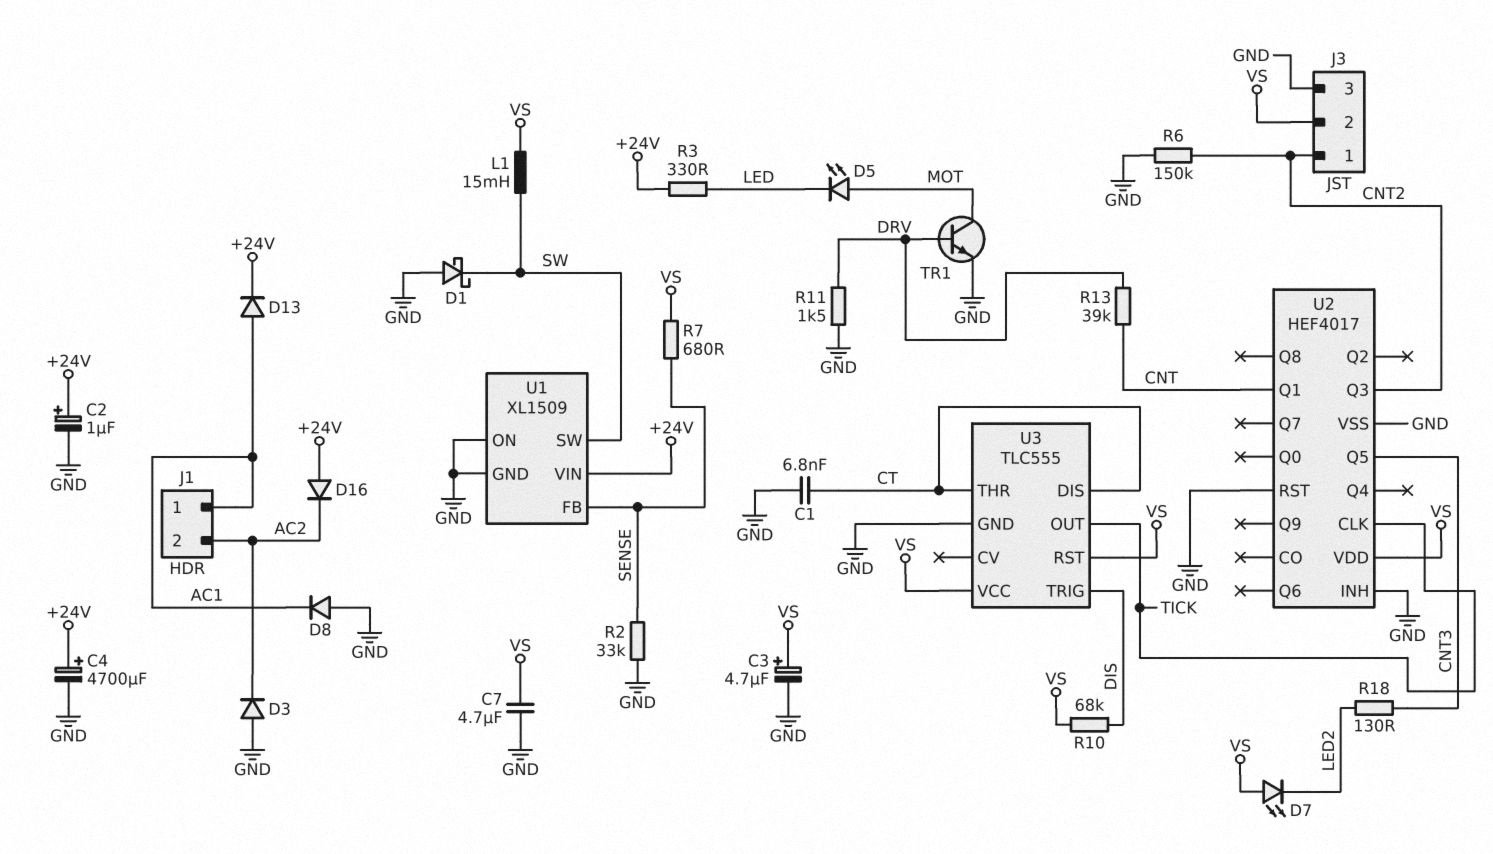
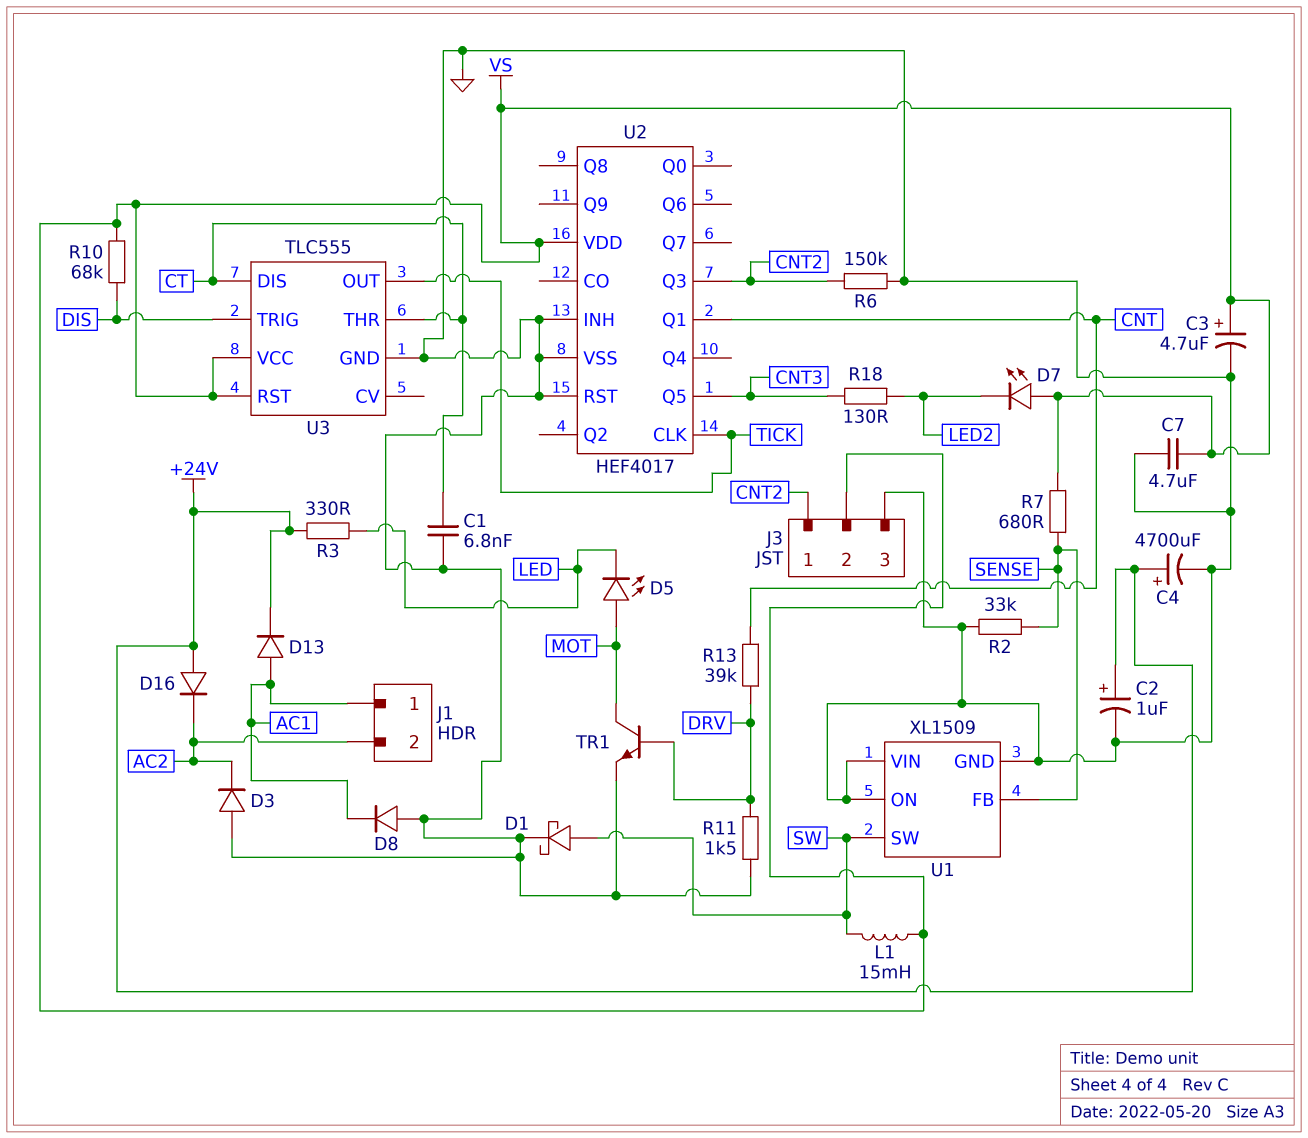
D1: schottky (A GND, K SW) -> schottky (A SW, K GND)
U1 pin VIN: +24V -> GND

